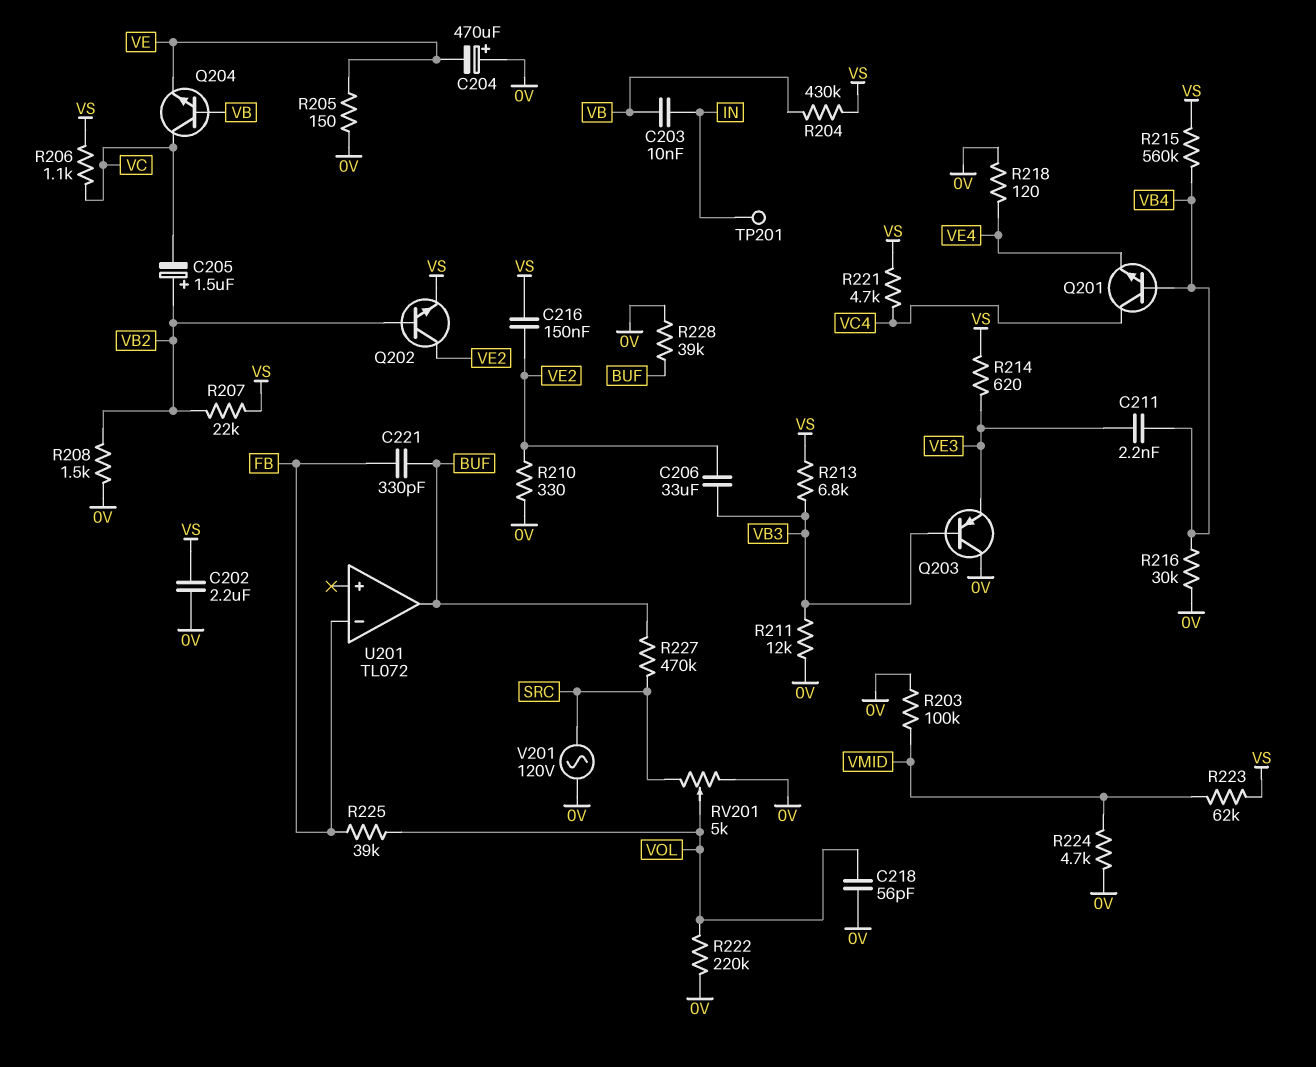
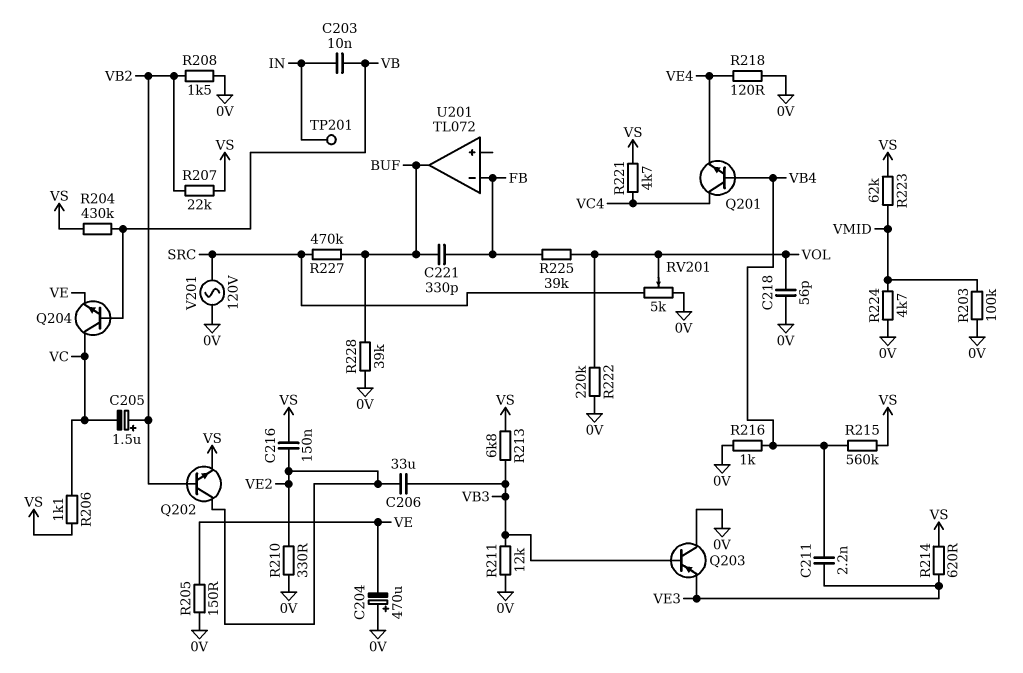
C202: 2.2uF (0V, VS) -> none
R216: 30k (0V, VB4) -> 1k (0V, VB4)

